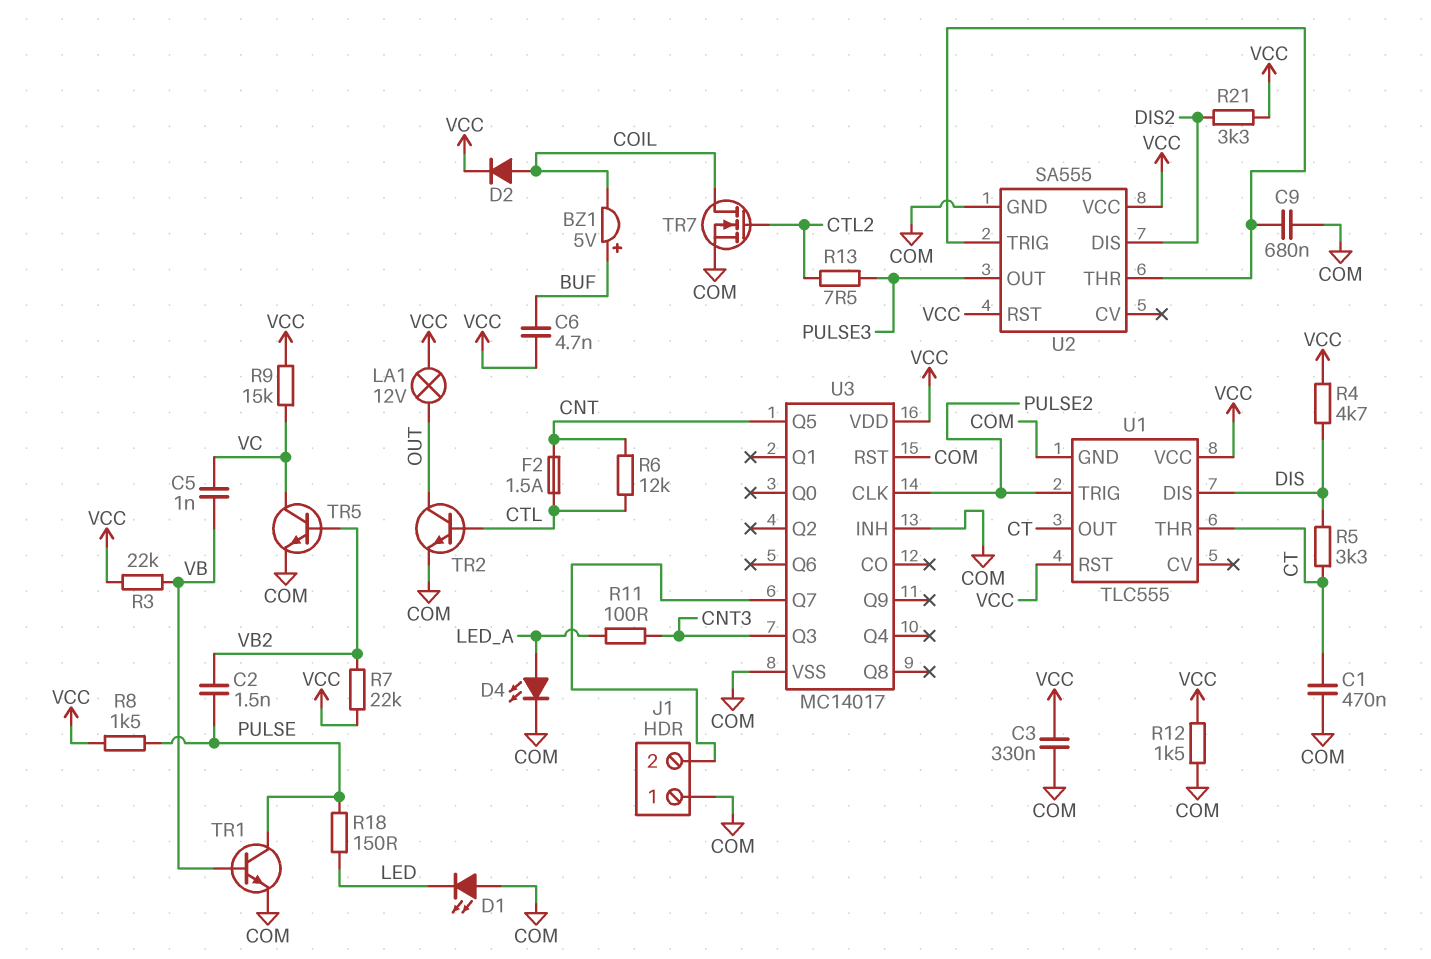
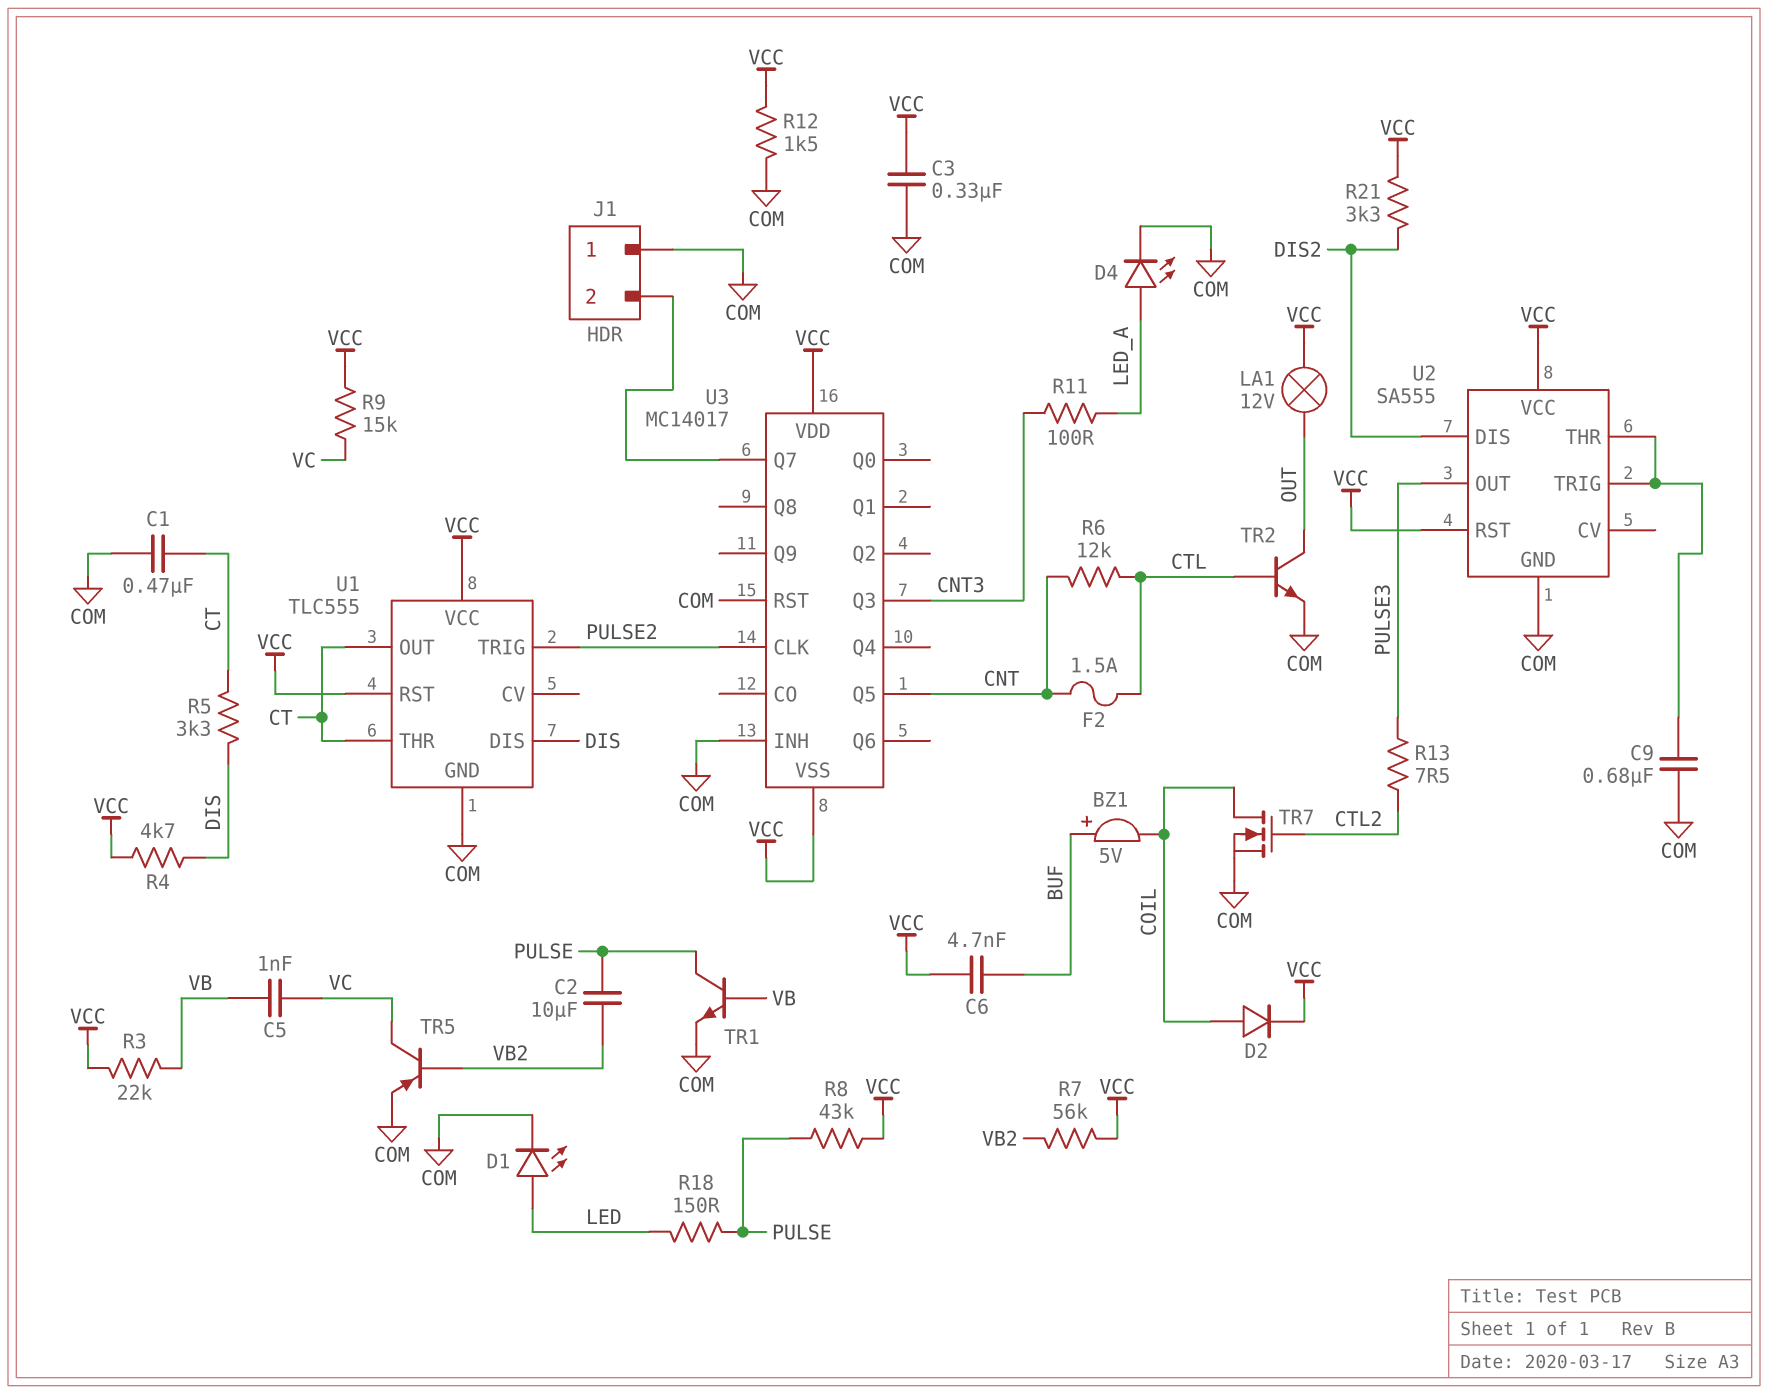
C2: 1.5nF (PULSE, VB2) -> 10uF (PULSE, VB2)
D1: LED (A COM, K LED) -> LED (A LED, K COM)
R7: 22k (VB2, VCC) -> 56k (VB2, VCC)
R8: 1.5k (PULSE, VCC) -> 43k (PULSE, VCC)
TR5: NPN (B VB2, C VC, E COM) -> PNP (B VB2, C VC, E COM)
U3 pin VSS: COM -> VCC

